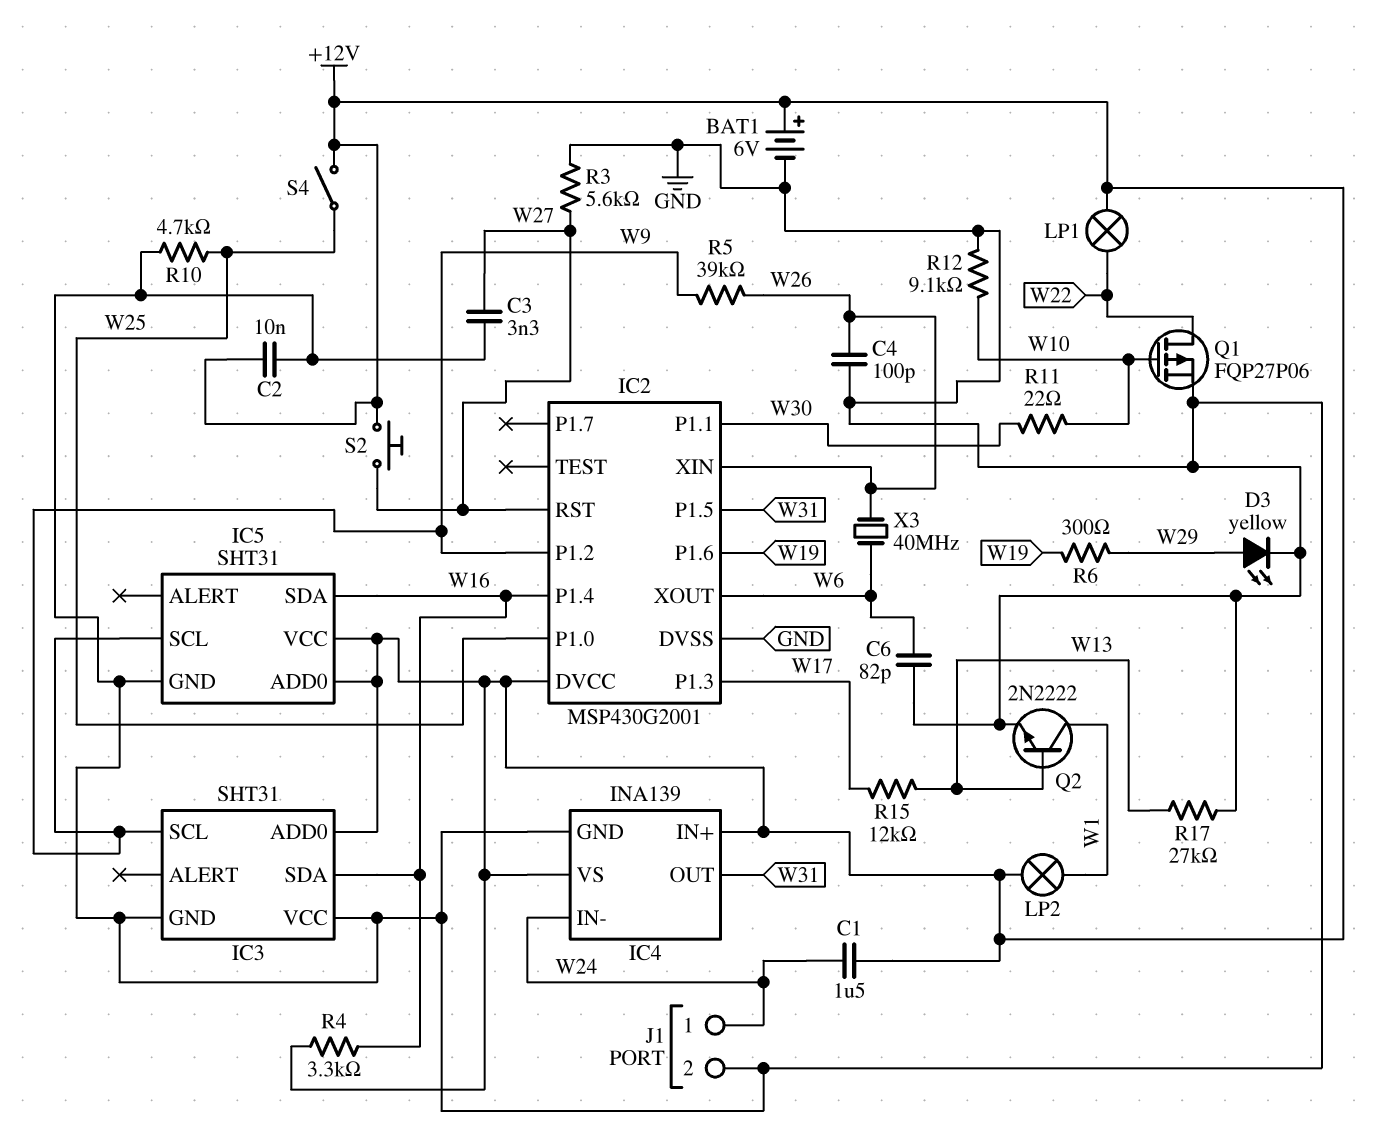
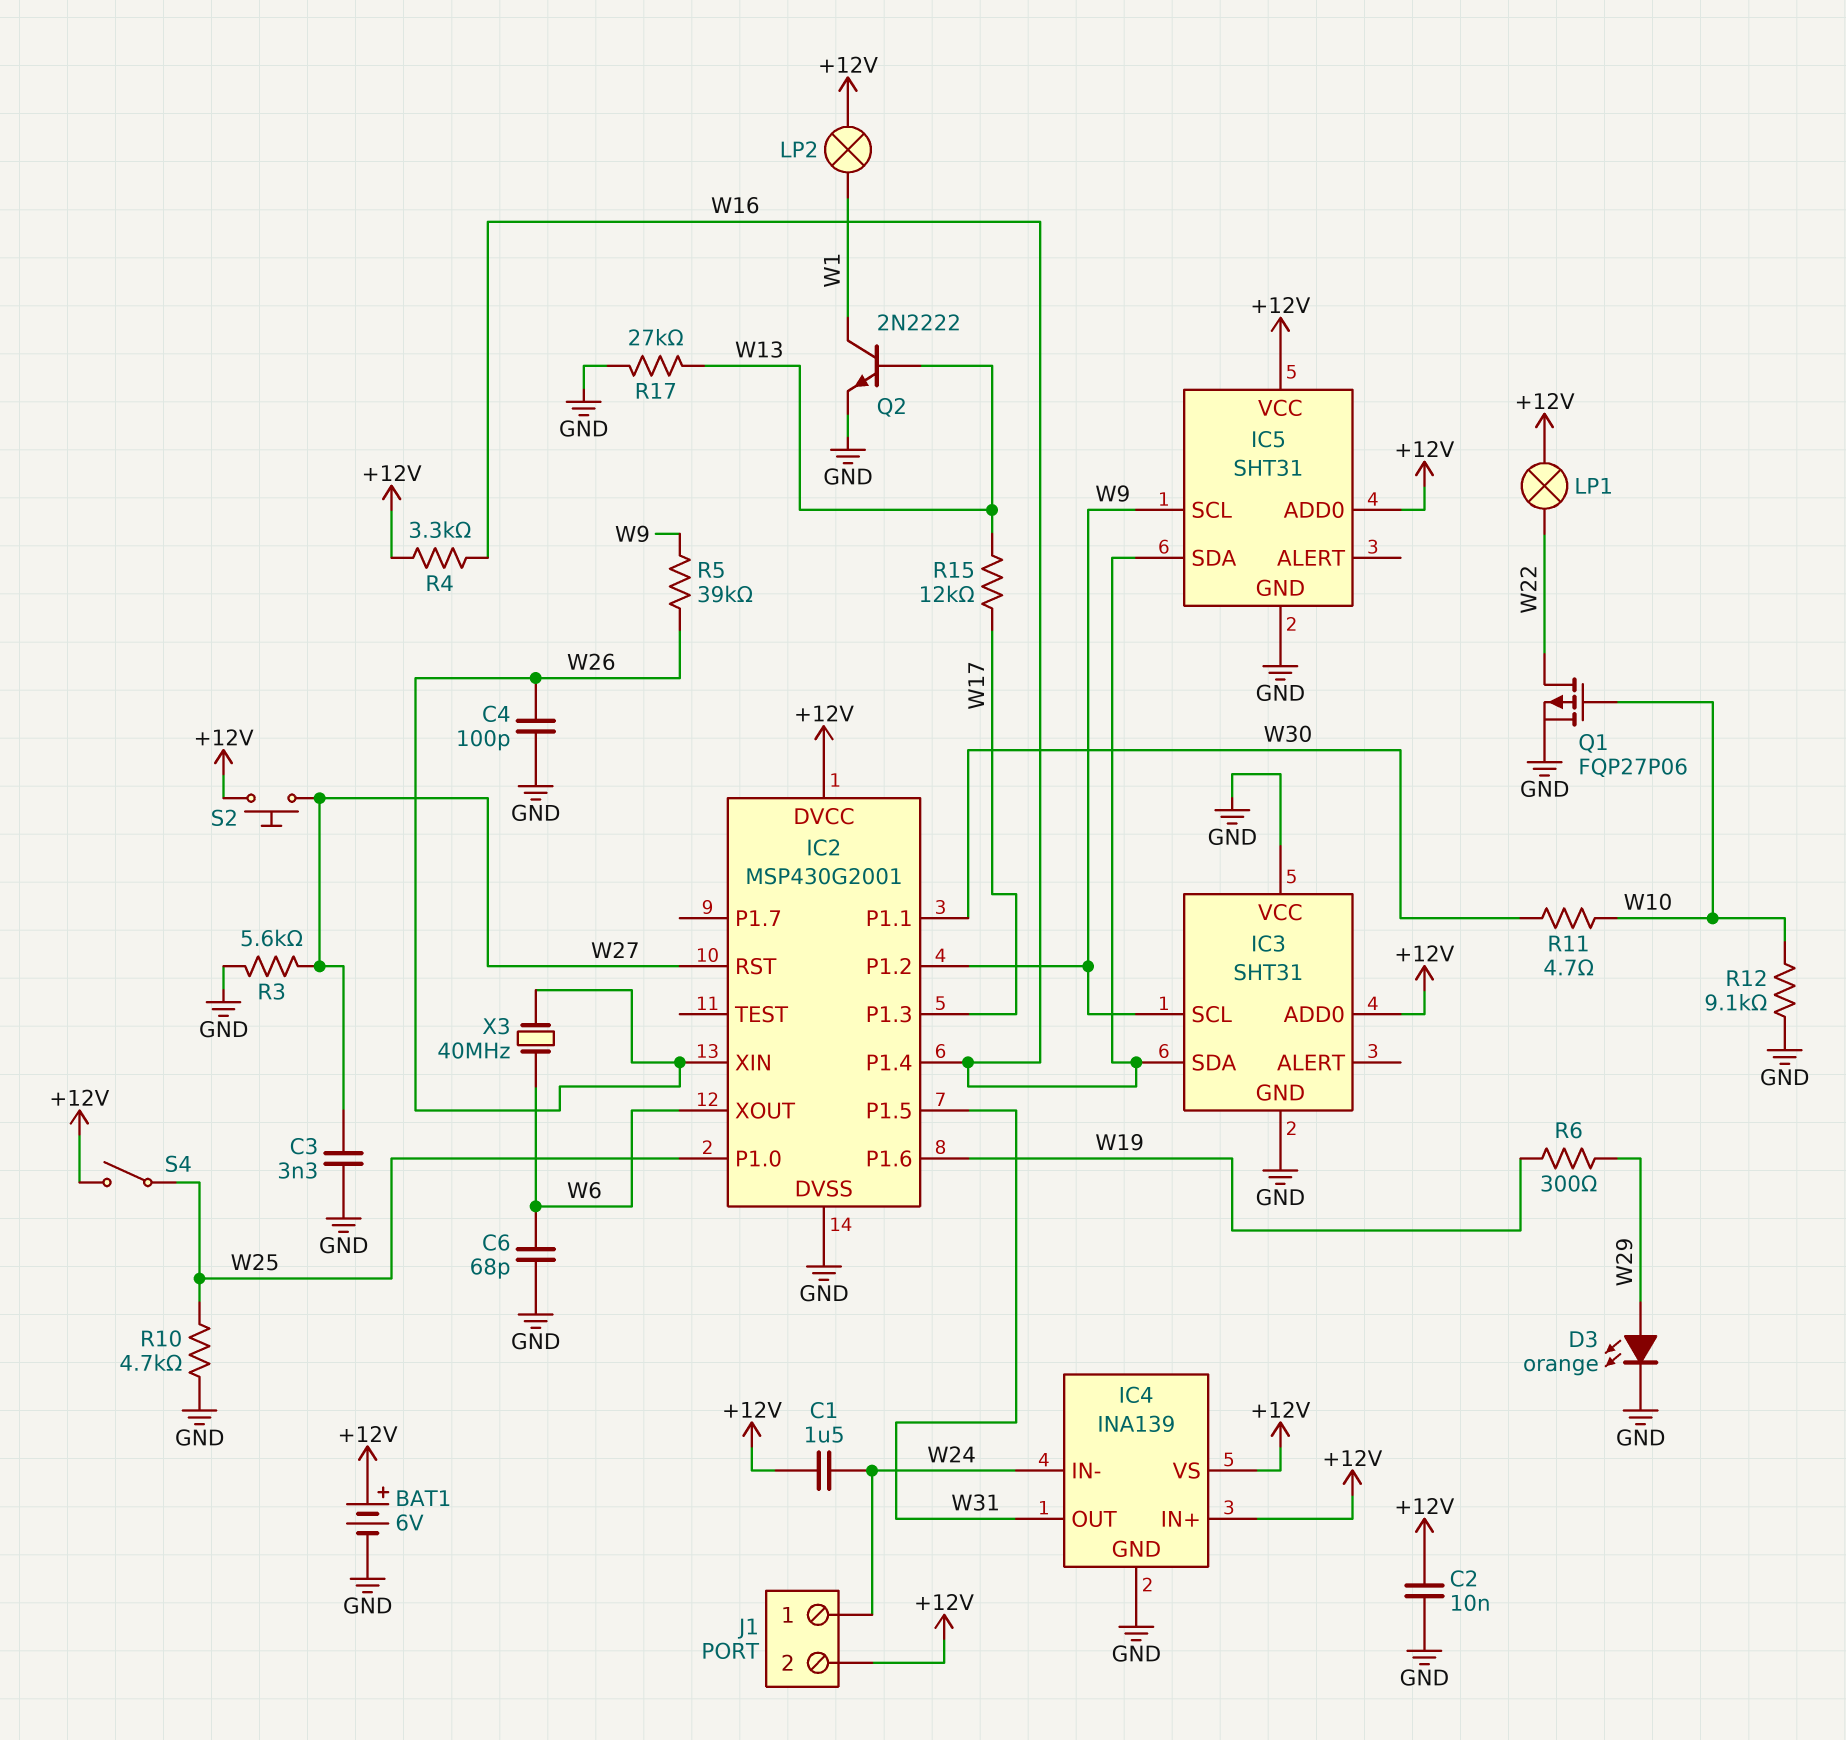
C6: 82pF (GND, W6) -> 68pF (GND, W6)
D3: LED yellow (A W29, K GND) -> LED orange (A W29, K GND)
J1 pin 2: GND -> +12V
R11: 22 (W10, W30) -> 4.7 (W10, W30)

